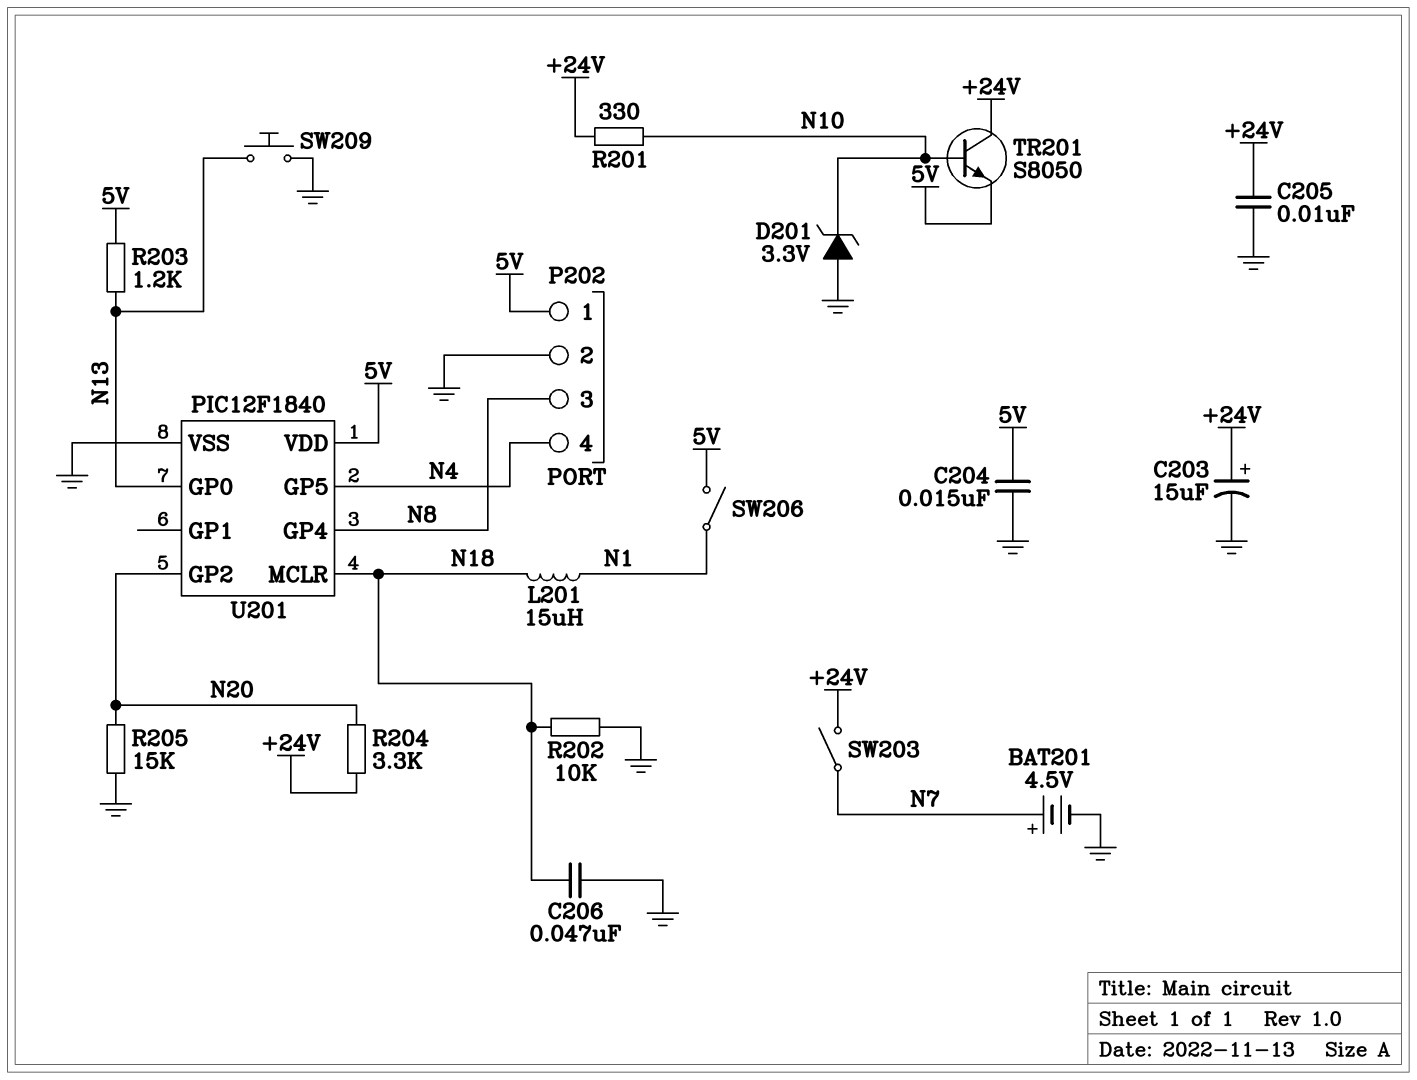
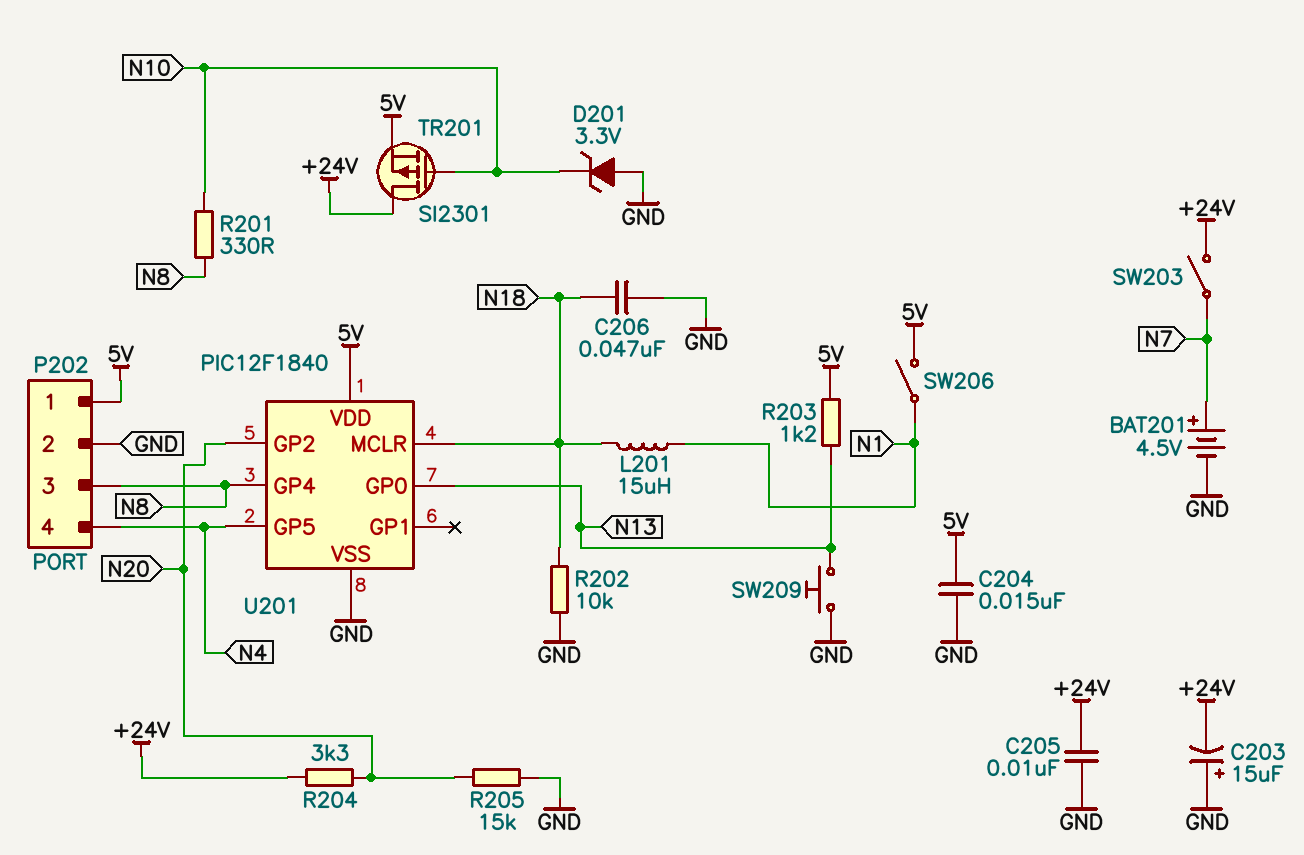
C203: 15uF (plus +24V, minus GND) -> 15uF (plus GND, minus +24V)
R201: 330 (+24V, N10) -> 330 (N8, N10)
TR201: NPN S8050 (B N10, C +24V, E 5V) -> PMOS SI2301 (G N10, D +24V, S 5V)

